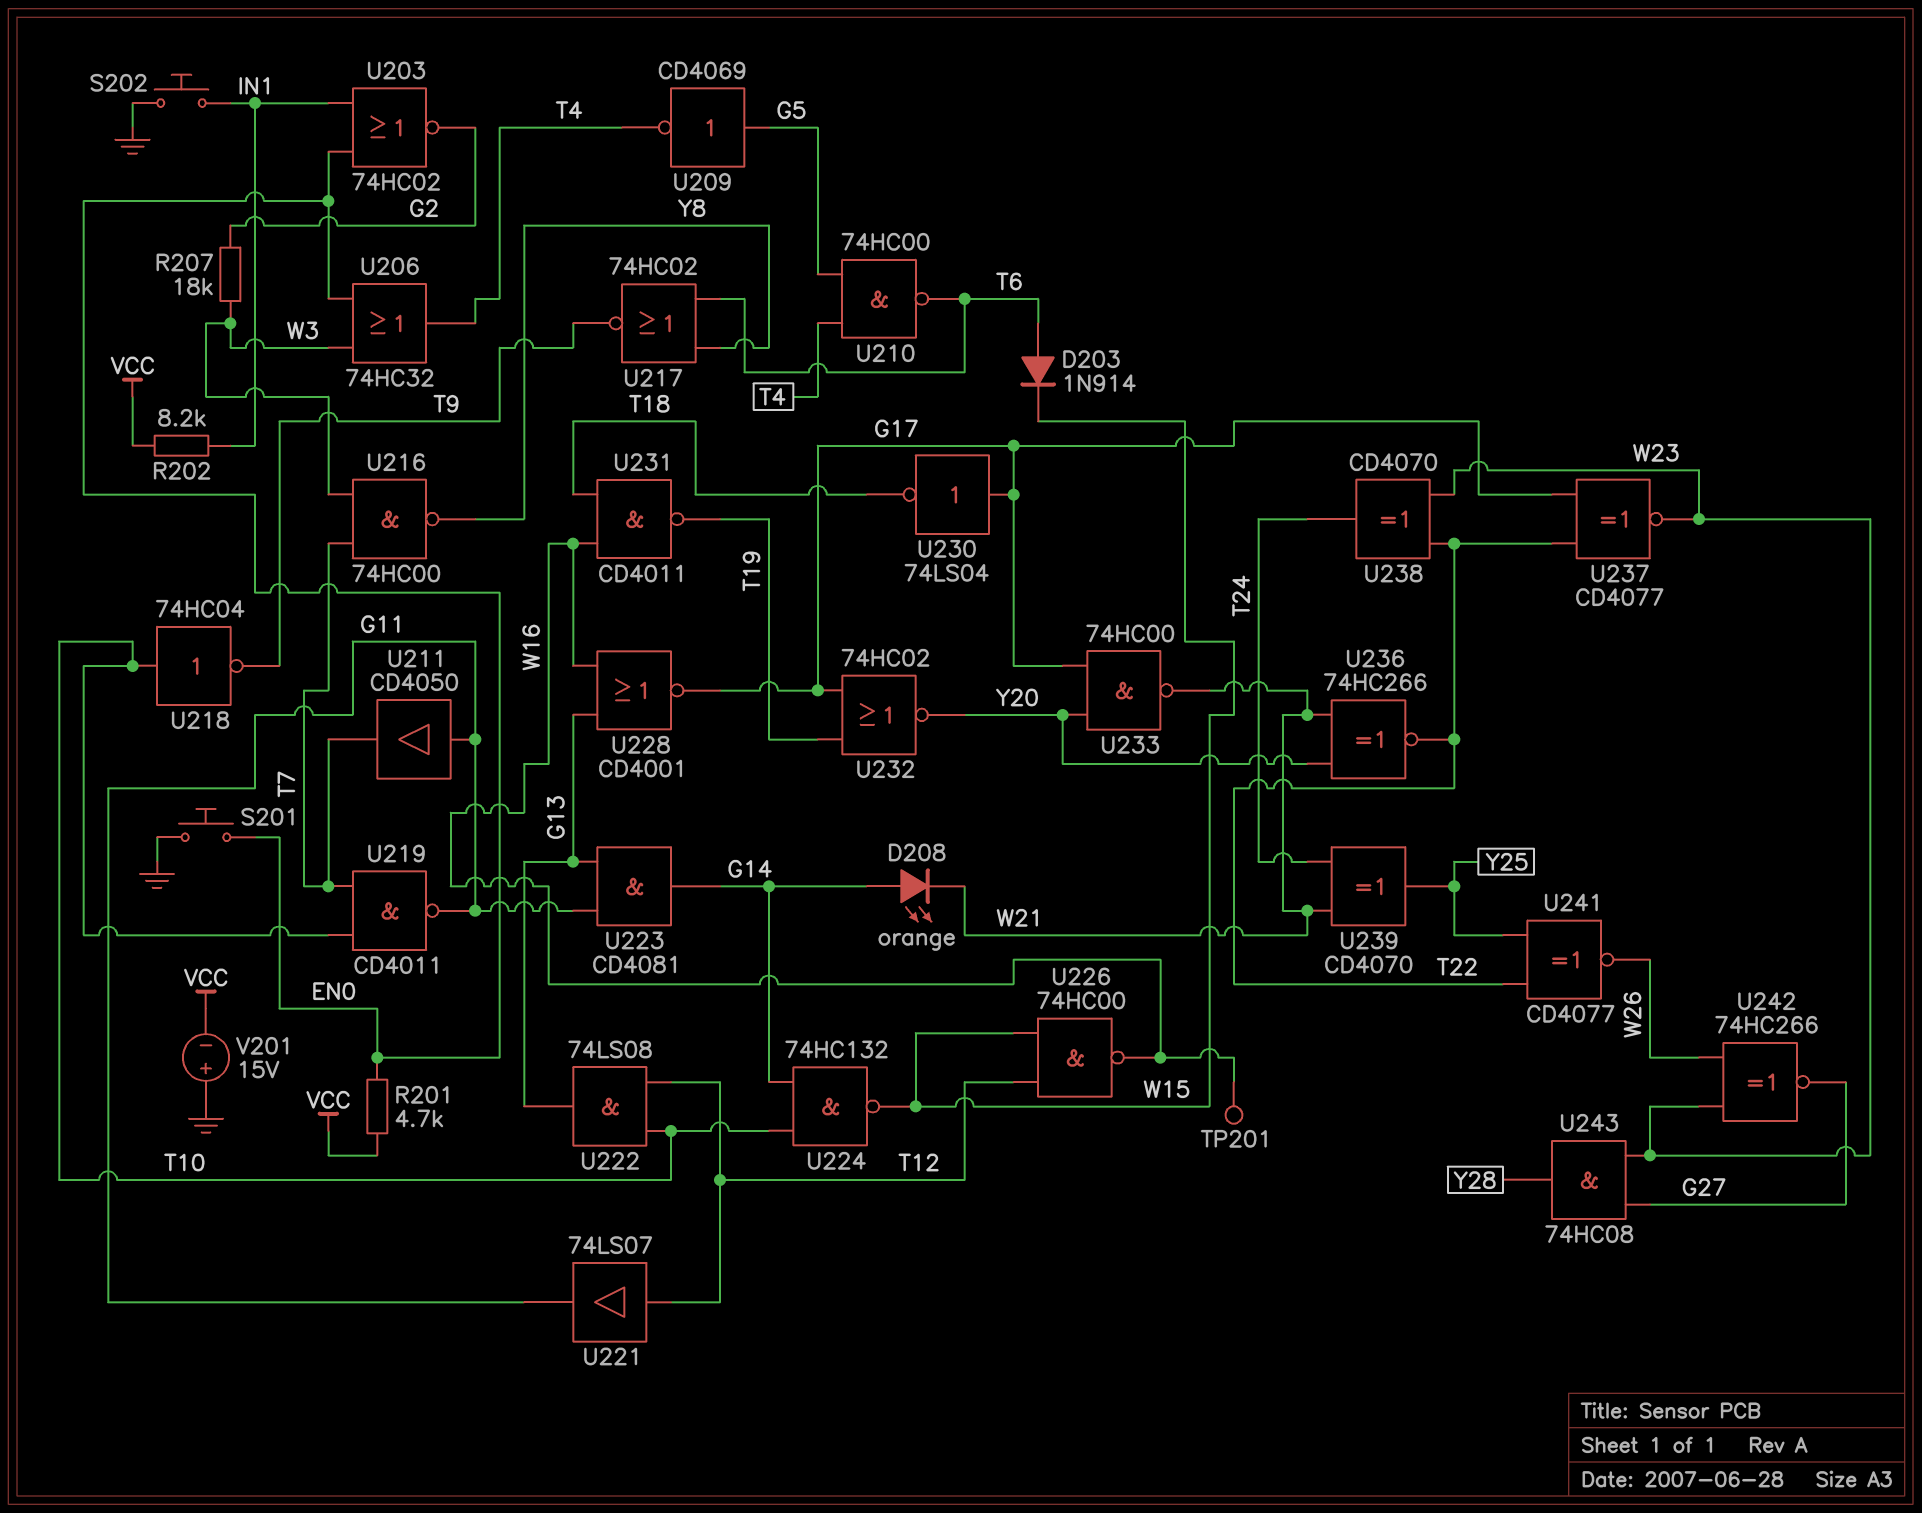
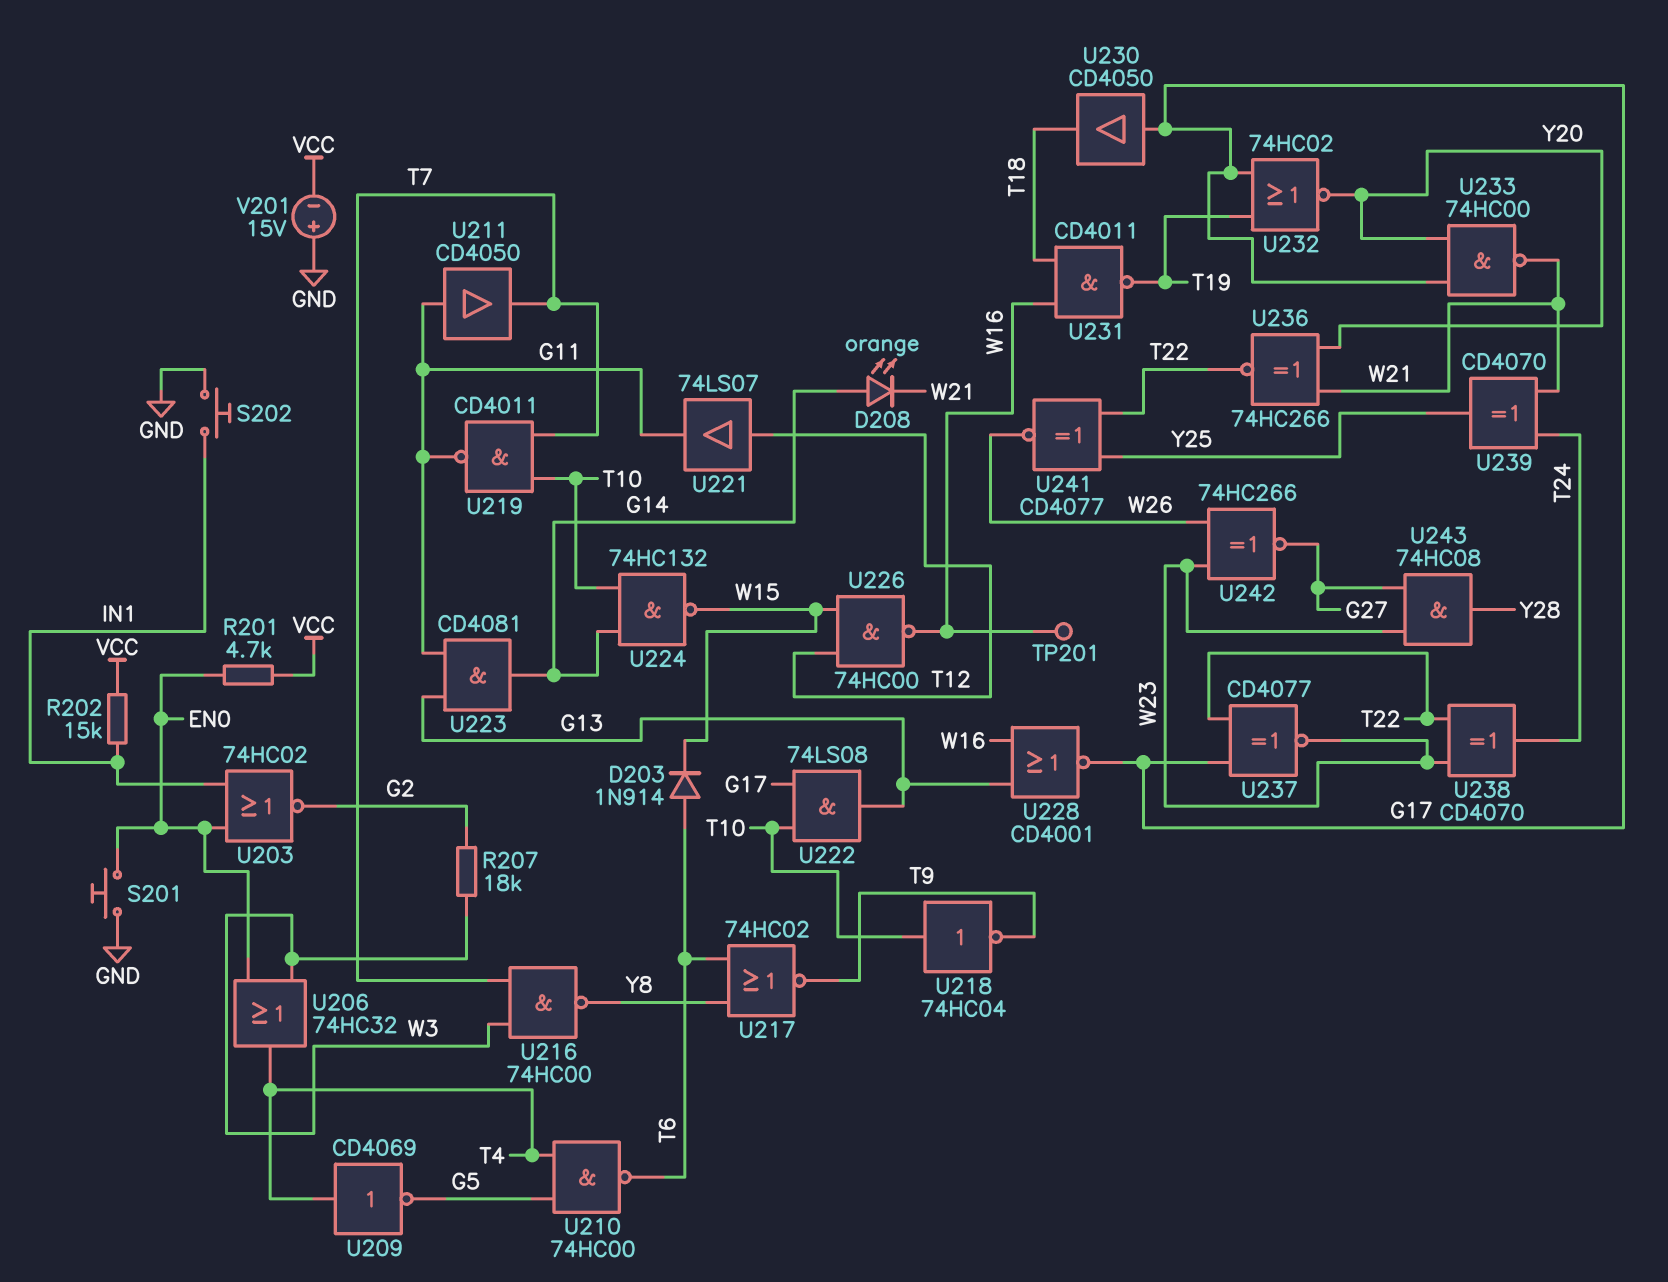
R202: 8.2k (IN1, VCC) -> 15k (IN1, VCC)
U209: NOT CD4069 (in G5, out T4) -> NOT CD4069 (in T4, out G5)
U222: AND 74LS08 (in T10, in T12, out G13) -> AND 74LS08 (in G17, in T10, out G13)
U230: NOT 74LS04 (in G17, out T18) -> buffer CD4050 (in G17, out T18)

